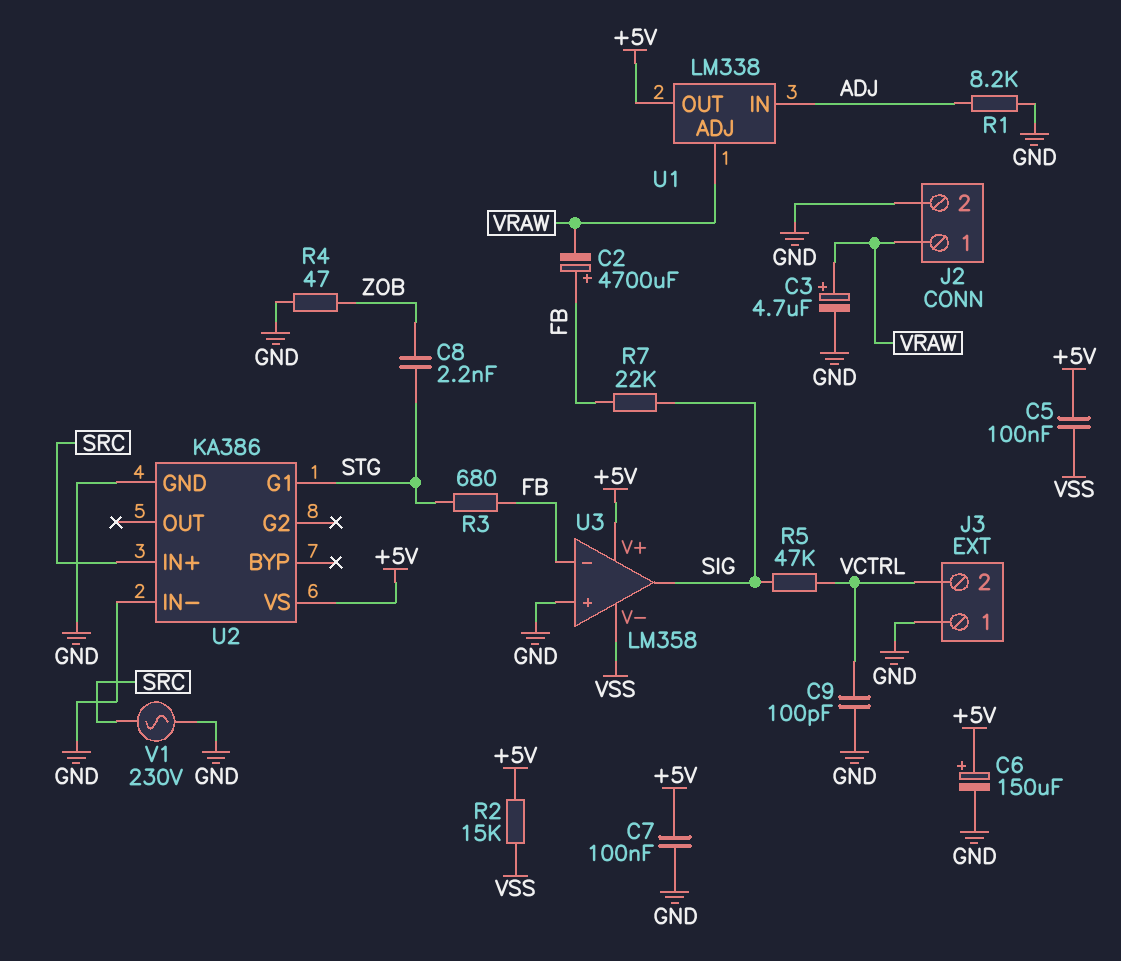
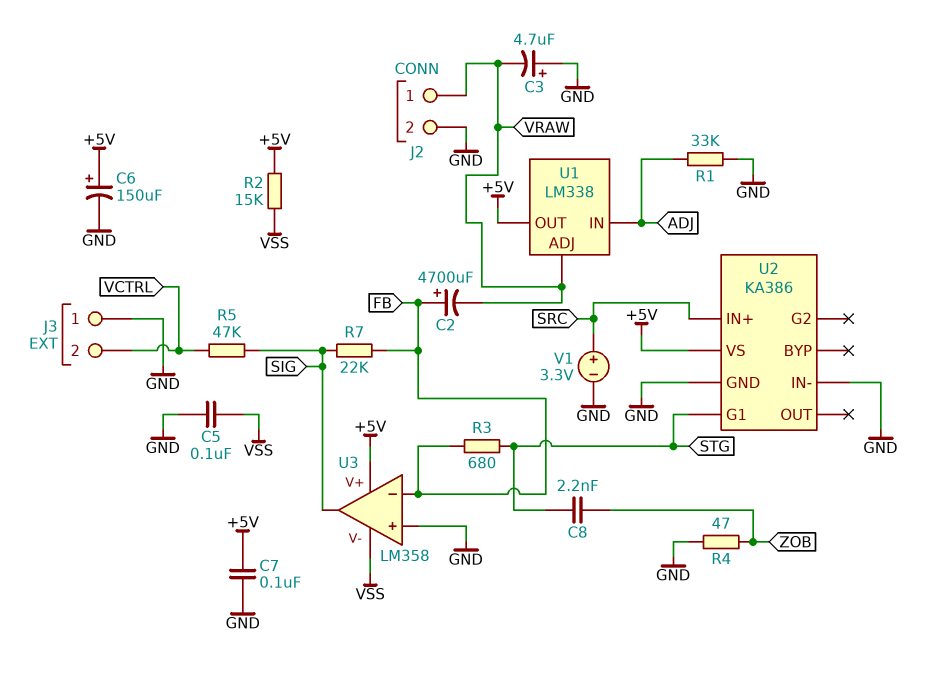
C3: 4.7uF (plus VRAW, minus GND) -> 4.7uF (plus GND, minus VRAW)
C5: 100nF (+5V, VSS) -> 100nF (GND, VSS)
C9: 100pF (GND, VCTRL) -> none
R1: 8.2k (ADJ, GND) -> 33k (ADJ, GND)
V1: AC 230V (GND, SRC) -> 3.3V (plus SRC, minus GND)

